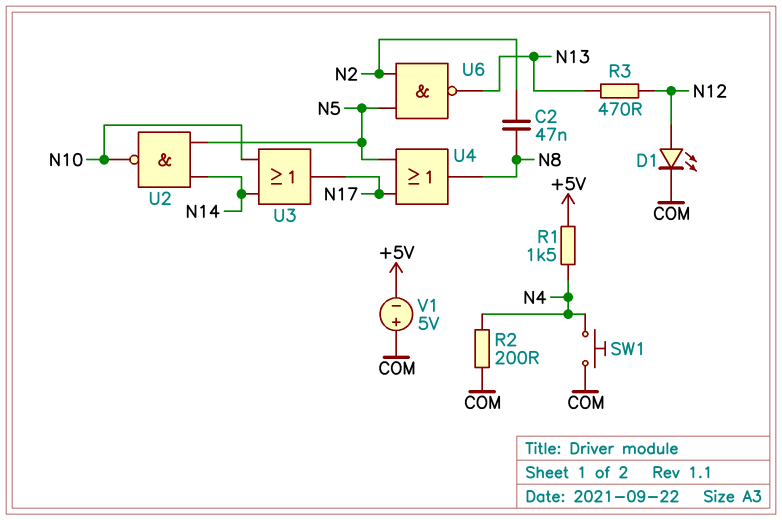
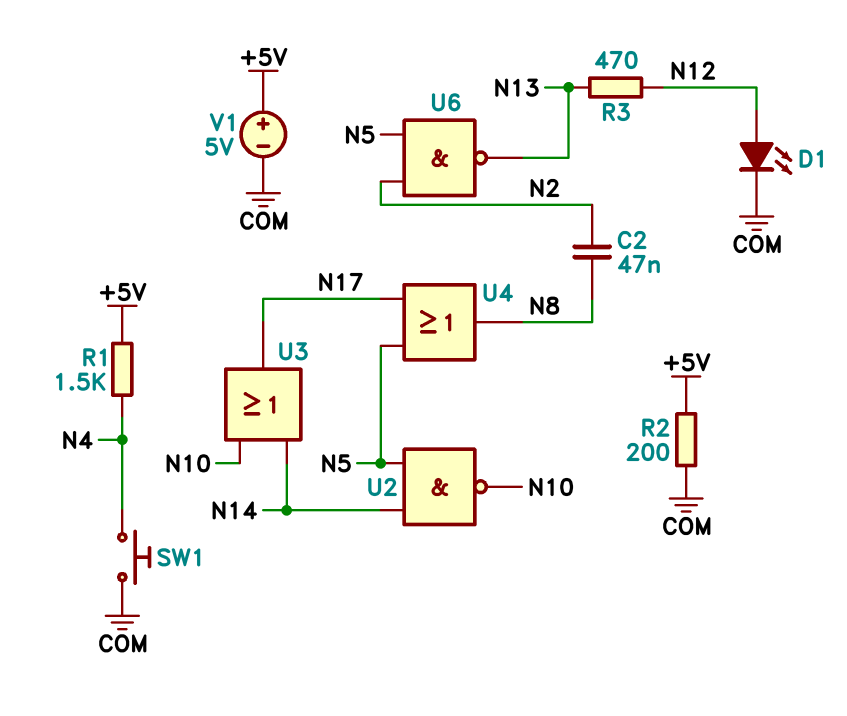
R2: 200 (COM, N4) -> 200 (+5V, COM)
V1: 5V (plus COM, minus +5V) -> 5V (plus +5V, minus COM)

